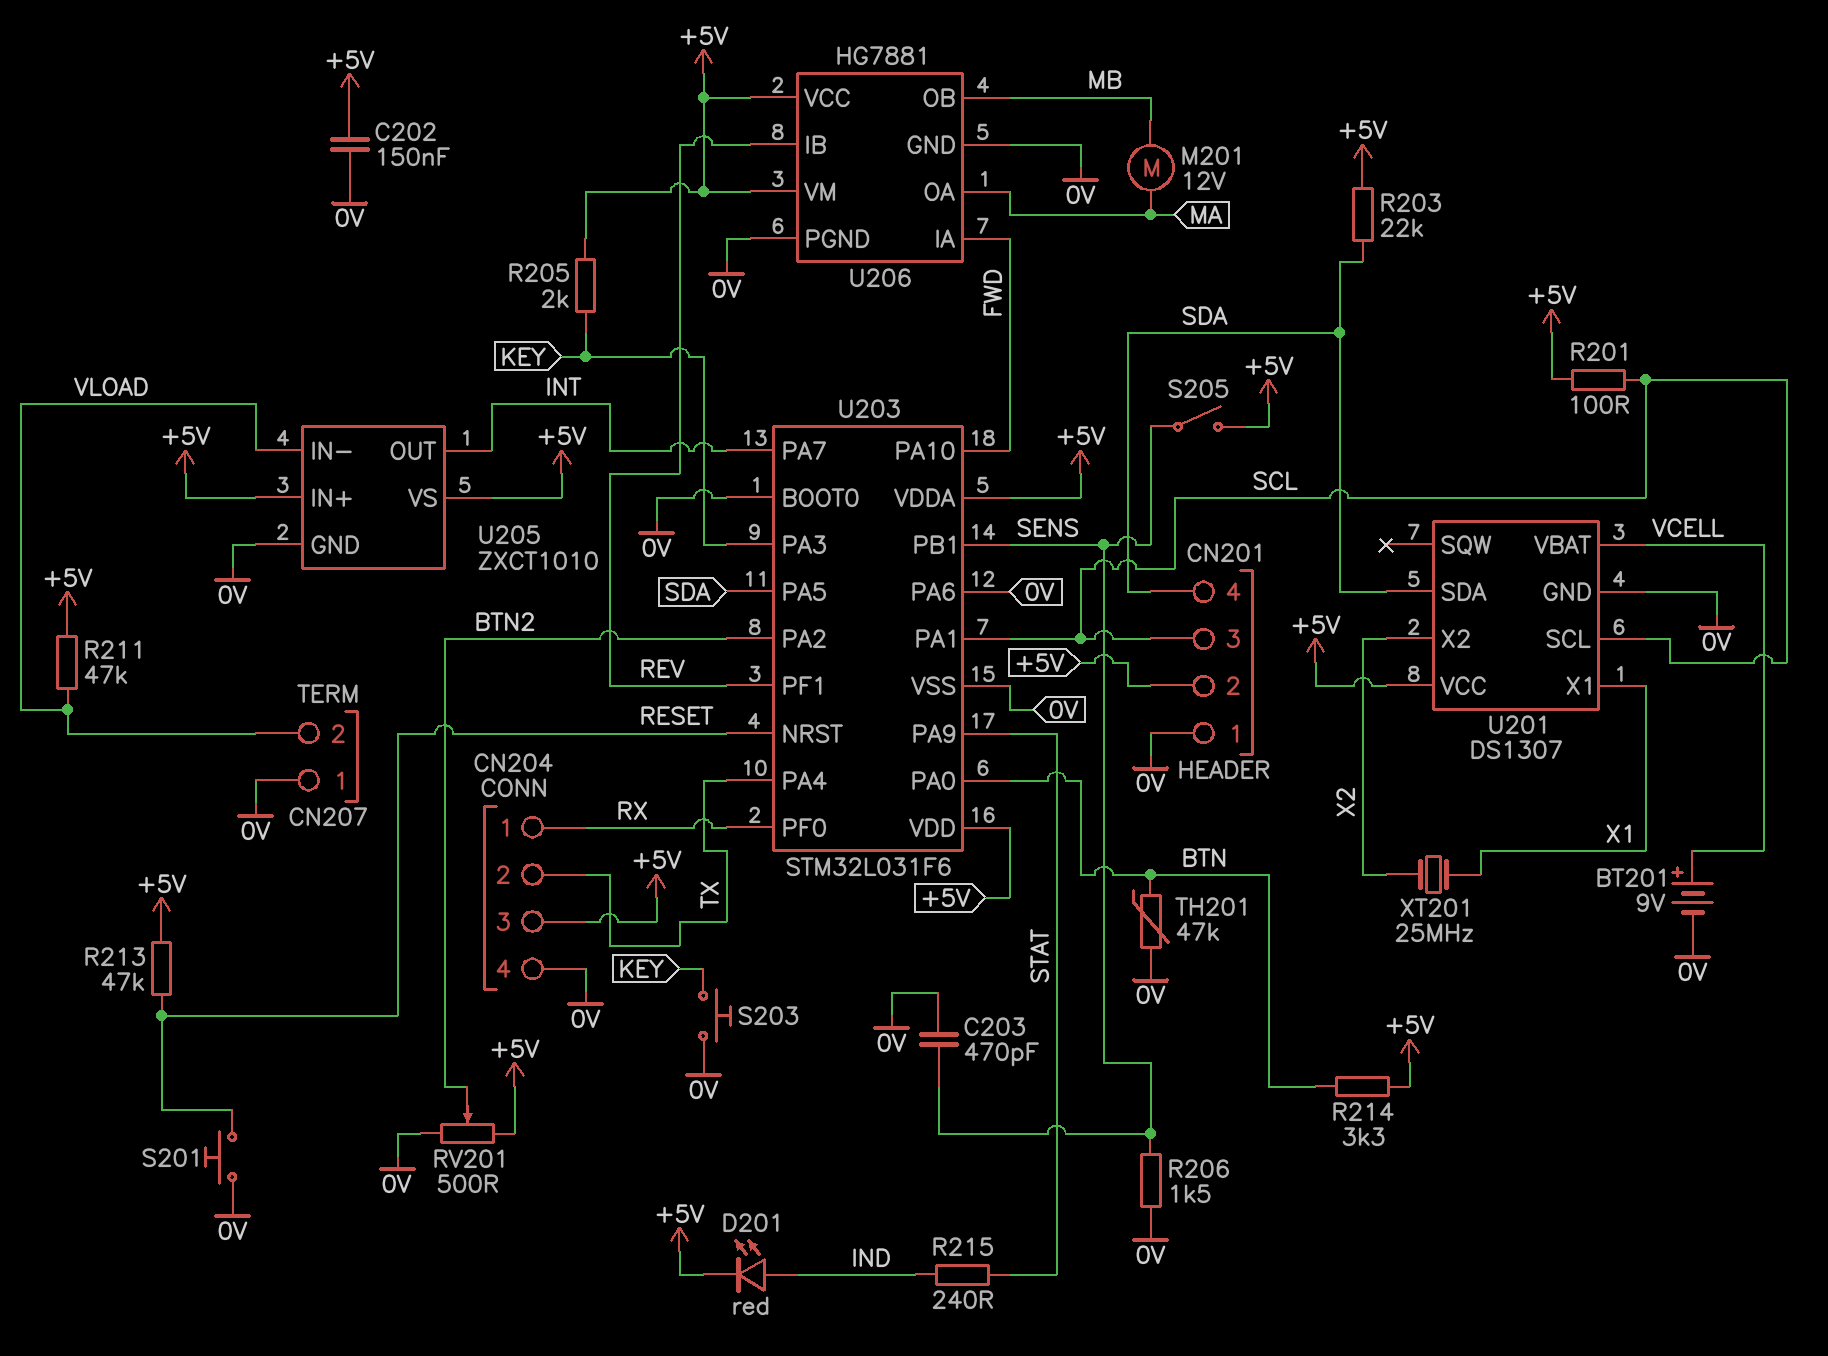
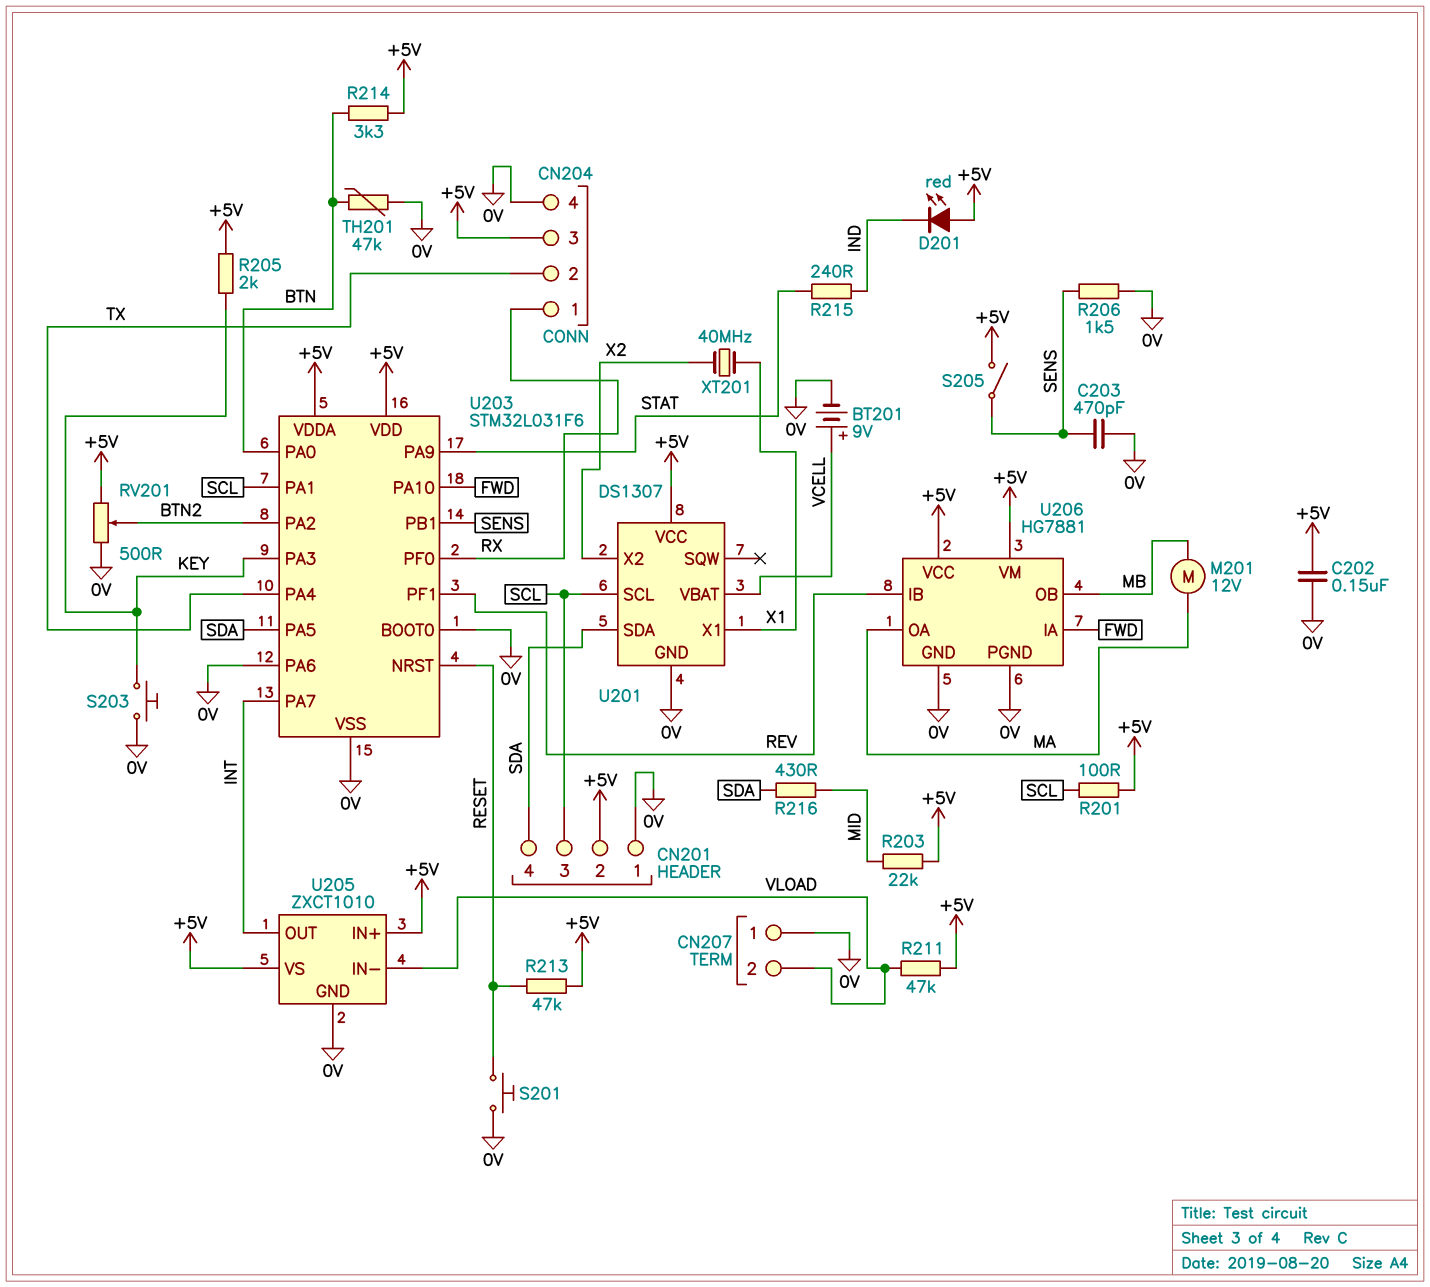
D201: LED red (A IND, K +5V) -> LED red (A +5V, K IND)
R203: 22k (+5V, SDA) -> 22k (+5V, MID)
R216: none -> 430 (MID, SDA)
XT201: 25MHz (X1, X2) -> 40MHz (X1, X2)

